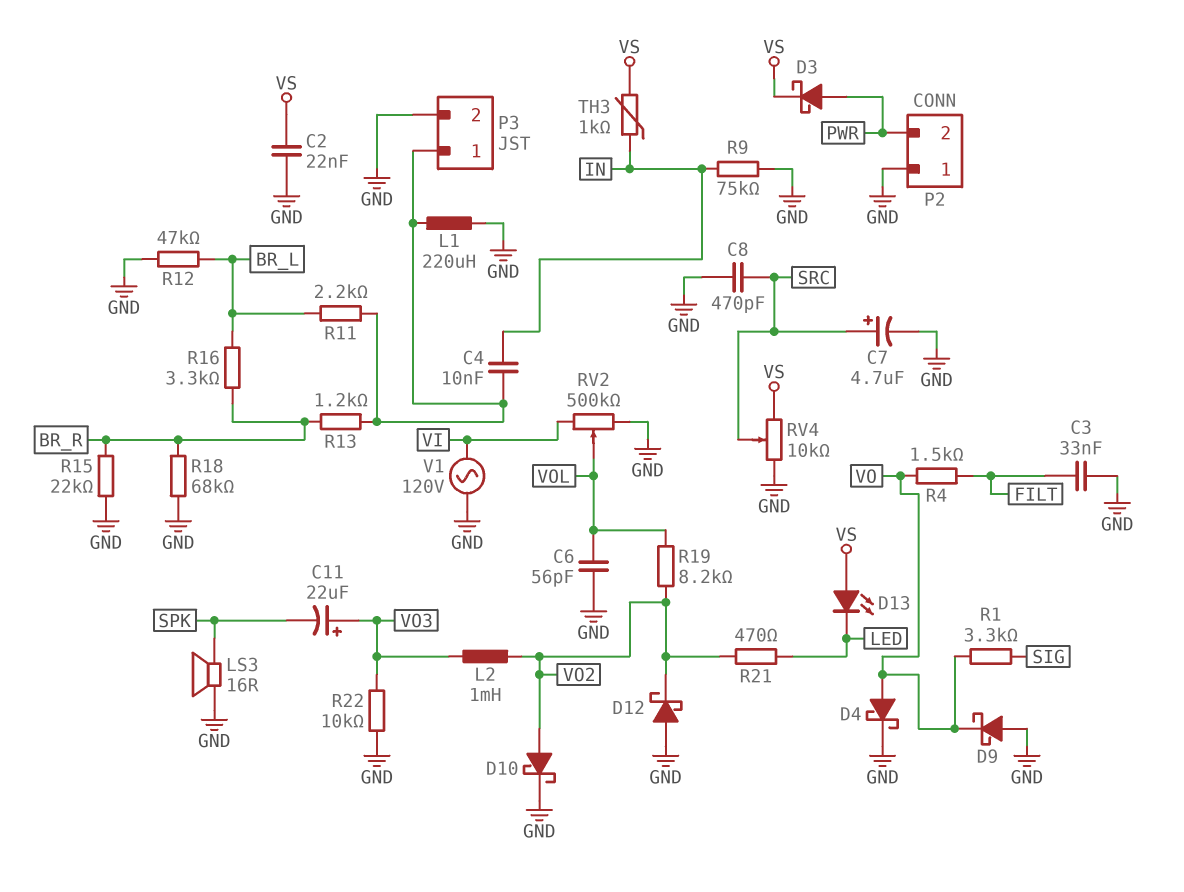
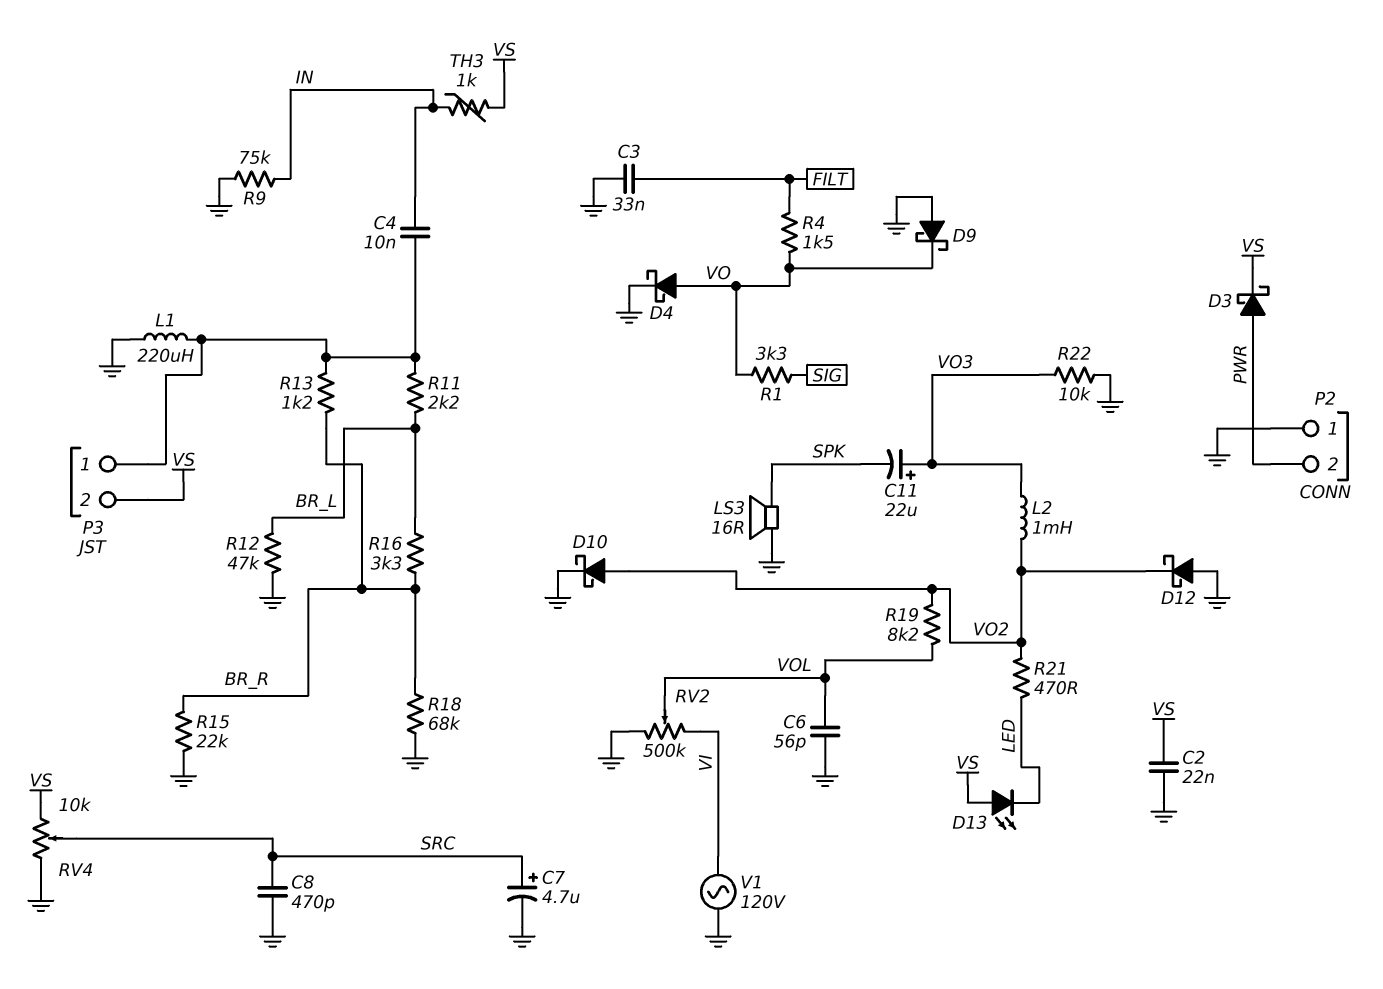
P3 pin 2: GND -> VS

